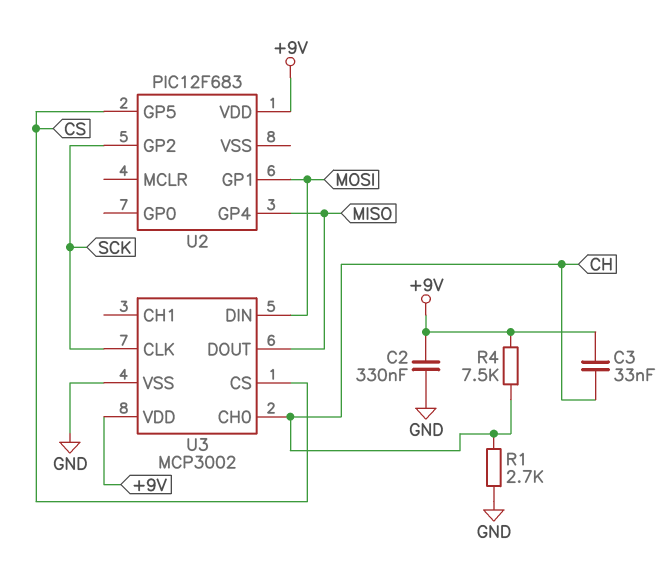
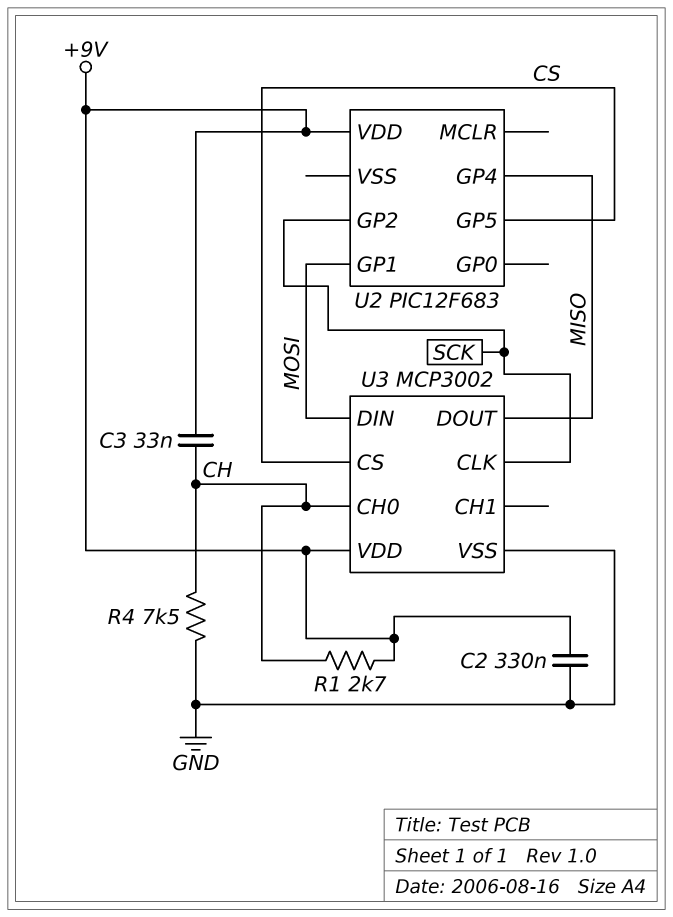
R1: 2.7k (CH, GND) -> 2.7k (+9V, CH)
R4: 7.5k (+9V, CH) -> 7.5k (CH, GND)

